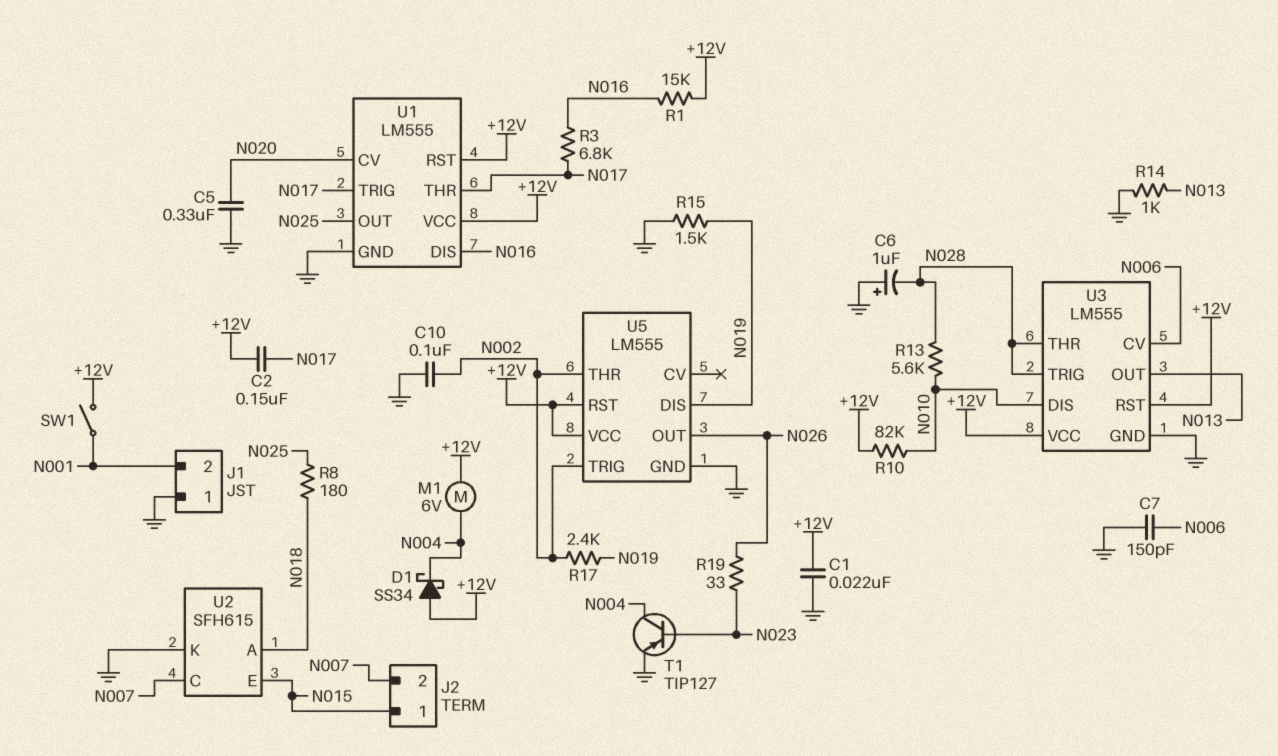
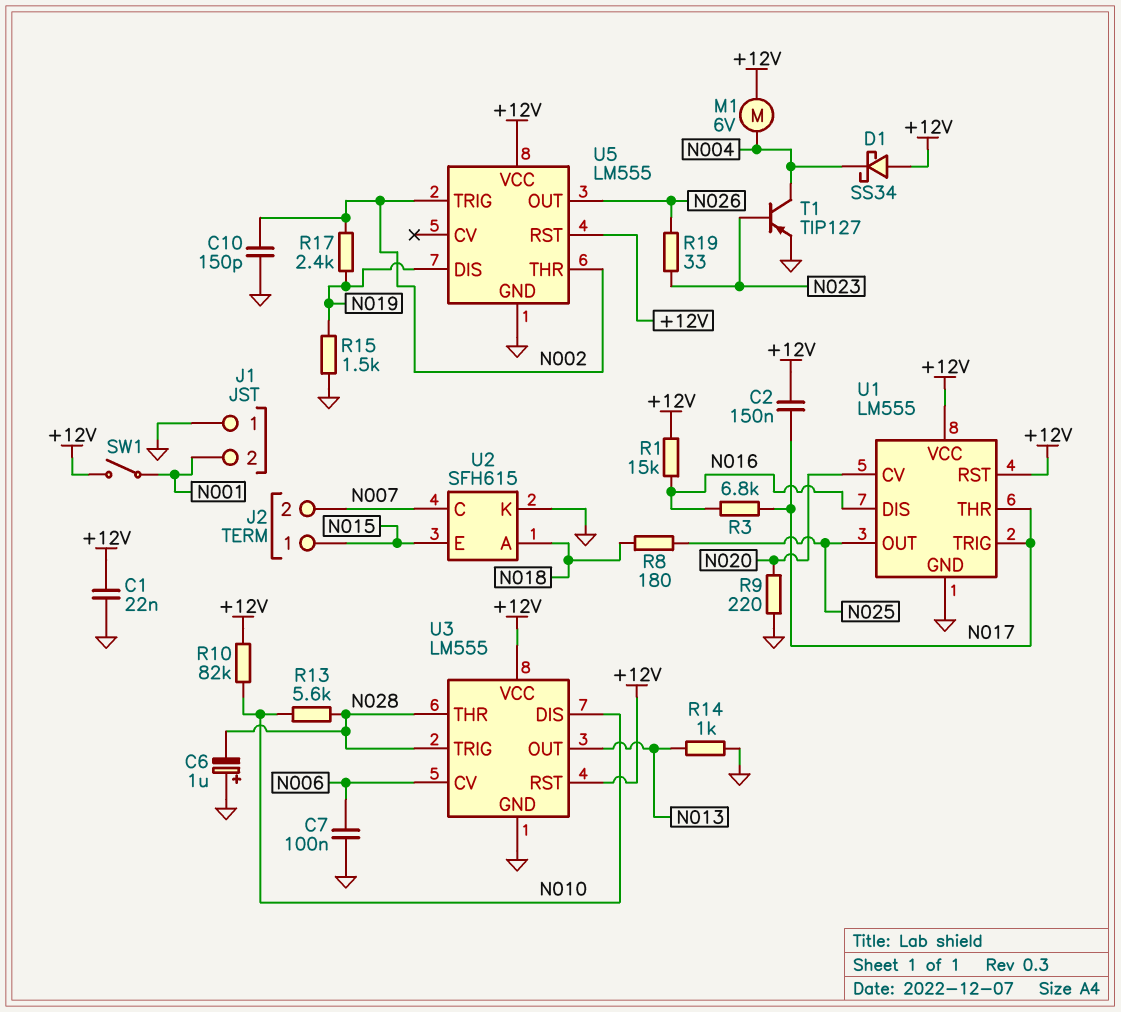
C5: 330nF (GND, N020) -> none
C7: 150pF (GND, N006) -> 100nF (GND, N006)
C10: 100nF (GND, N002) -> 150pF (GND, N002)
R9: none -> 220 (GND, N020)

